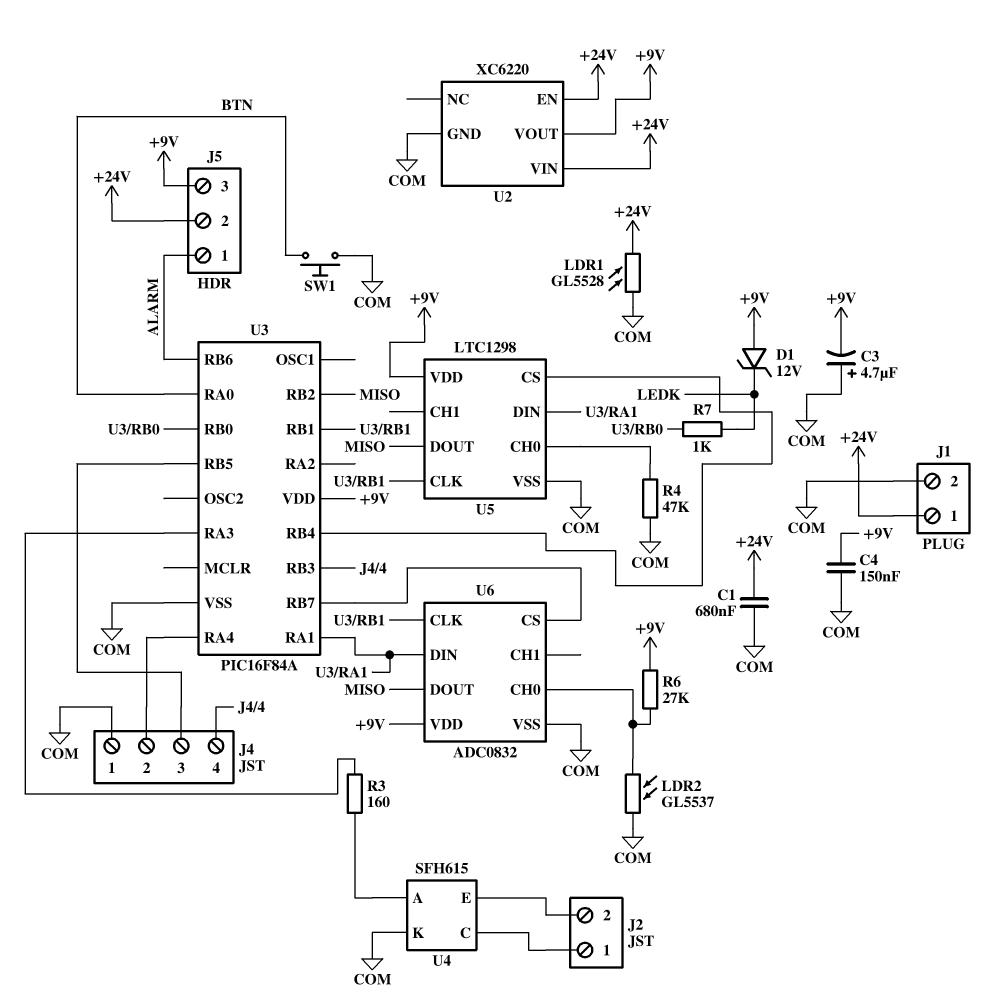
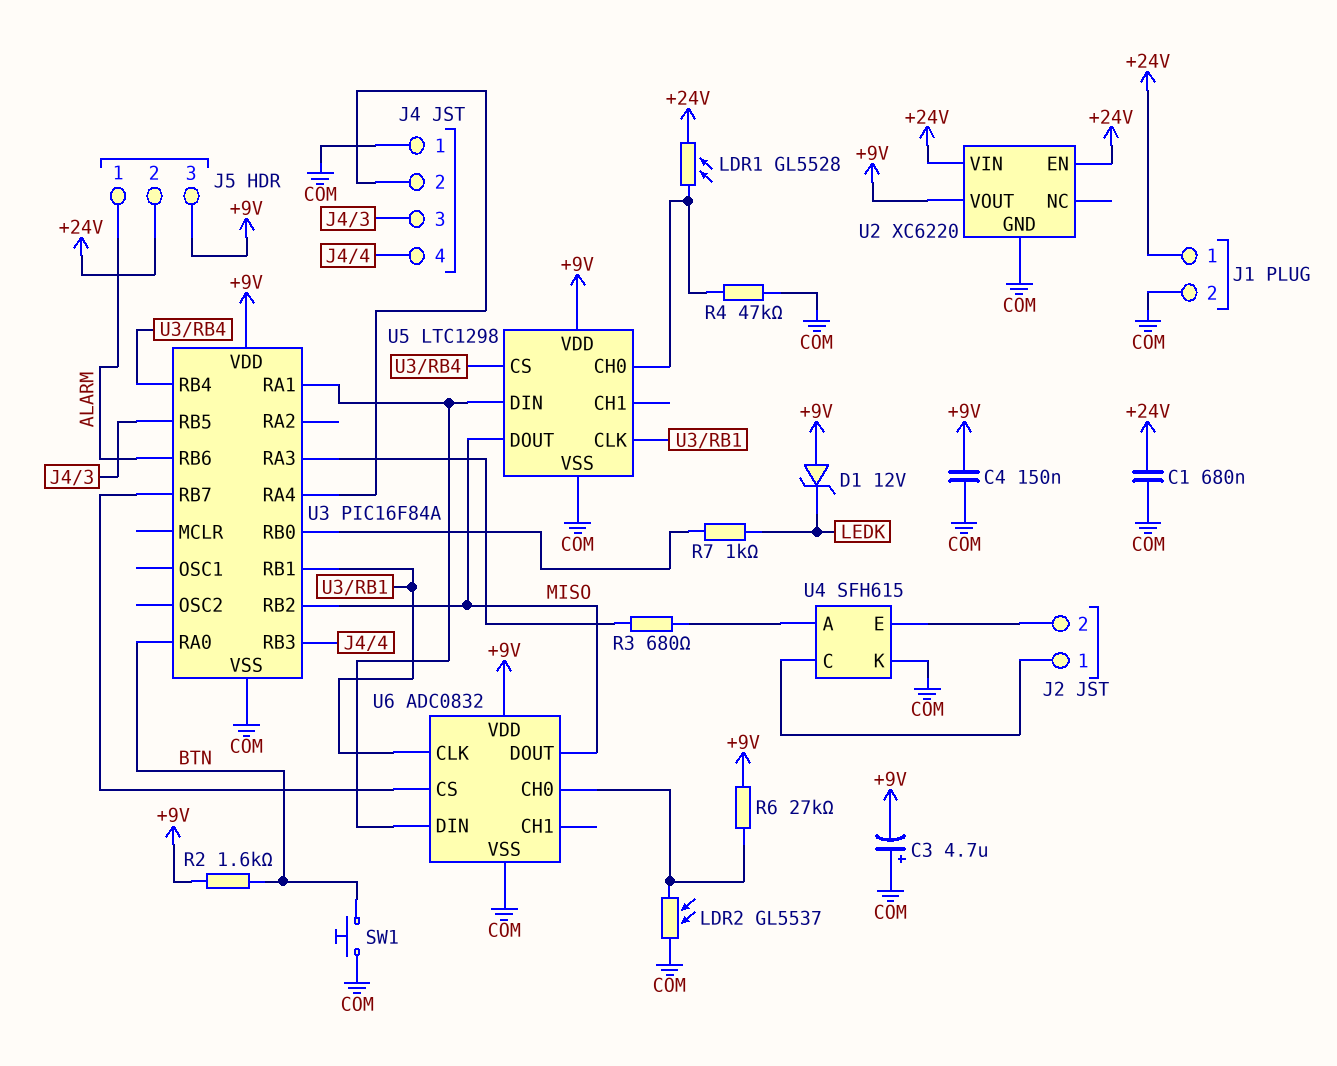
LDR1: GL5528 (+24V, COM) -> GL5528 (+24V, U5/CH0)
R2: none -> 1.6k (+9V, BTN)
R3: 160 (U3/RA3, U4/A) -> 680 (U3/RA3, U4/A)

